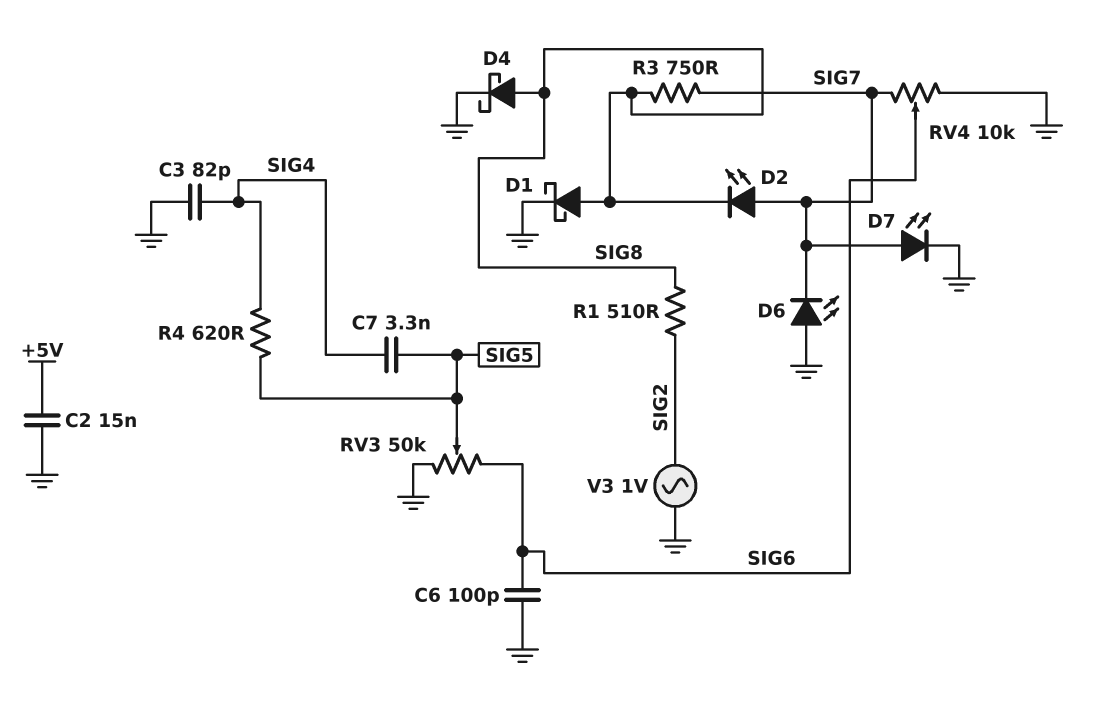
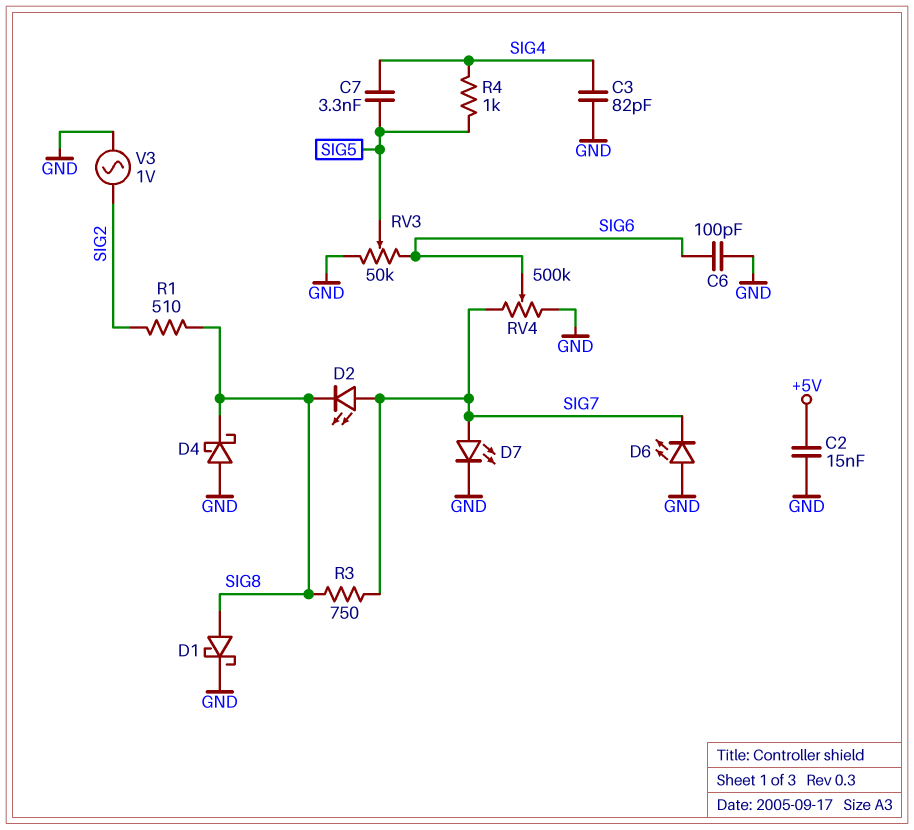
D4: schottky (A SIG8, K GND) -> schottky (A GND, K SIG8)
R4: 620 (SIG4, SIG5) -> 1k (SIG4, SIG5)
RV4: 10k (GND, SIG7, wiper SIG6) -> 500k (GND, SIG7, wiper SIG6)

